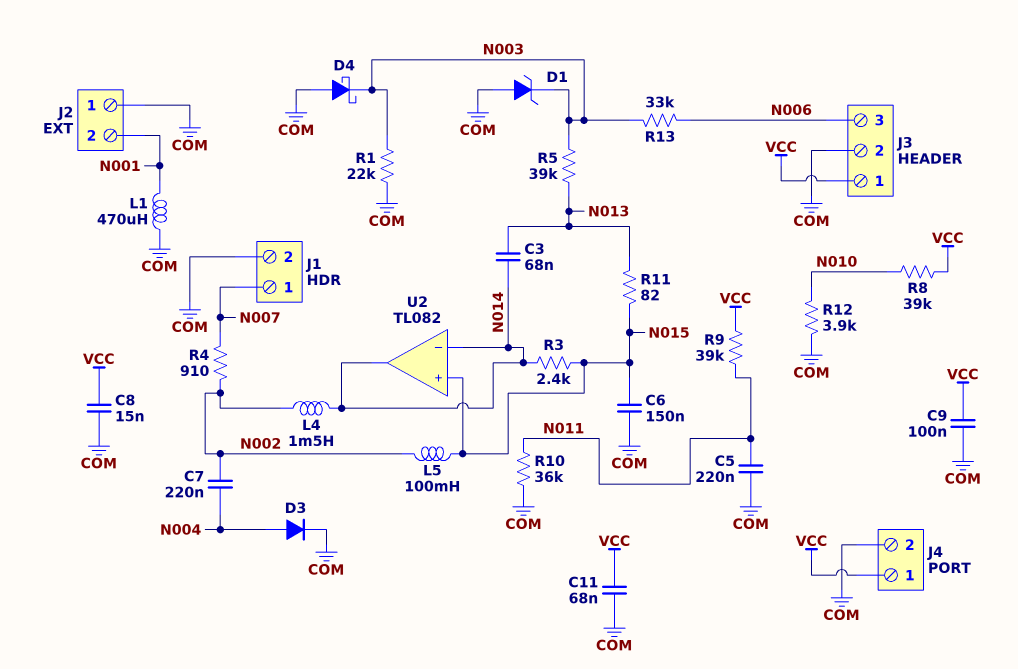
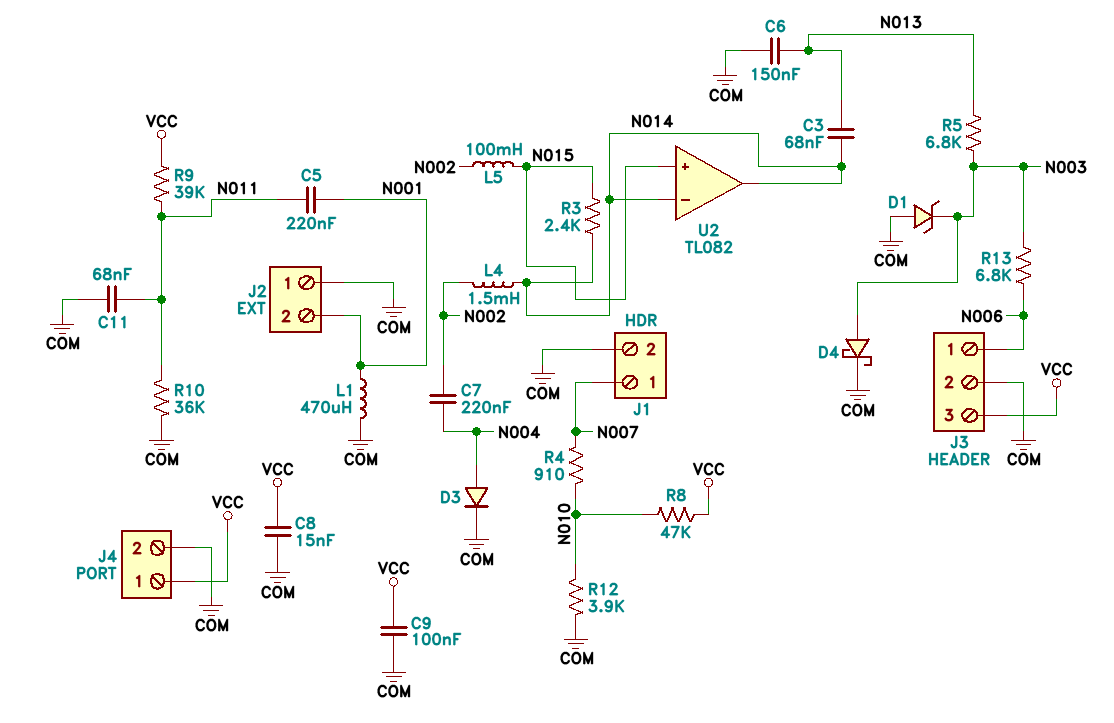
C5: 220nF (COM, N011) -> 220nF (N001, N011)
C6: 150nF (COM, N015) -> 150nF (COM, N013)
C11: 68nF (COM, VCC) -> 68nF (COM, N011)
D4: schottky (A COM, K N003) -> schottky (A N003, K COM)
J3 pin 1: VCC -> N006
J3 pin 3: N006 -> VCC
R1: 22k (COM, N003) -> none
R4: 910 (N002, N007) -> 910 (N007, N010)
R5: 39k (N003, N013) -> 6.8k (N003, N013)
R8: 39k (N010, VCC) -> 47k (N010, VCC)
R11: 82 (N013, N015) -> none
R13: 33k (N003, N006) -> 6.8k (N003, N006)

